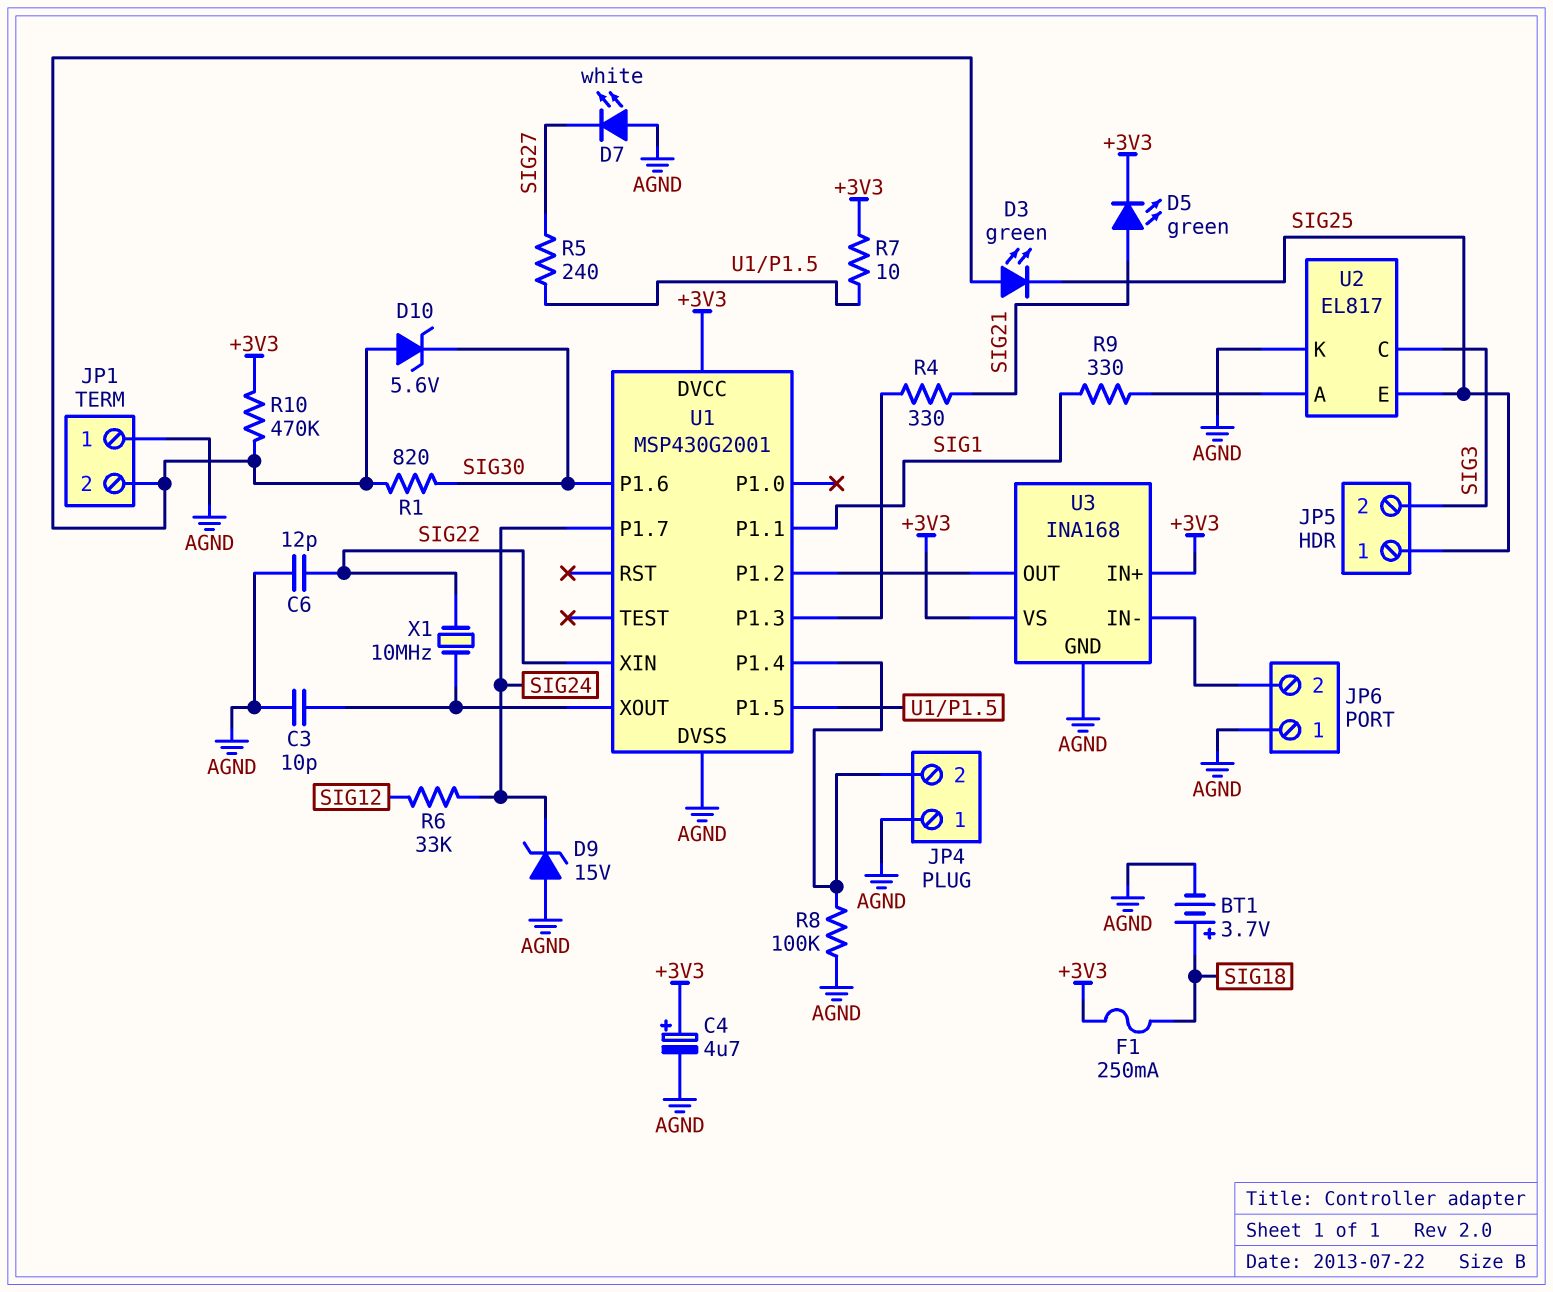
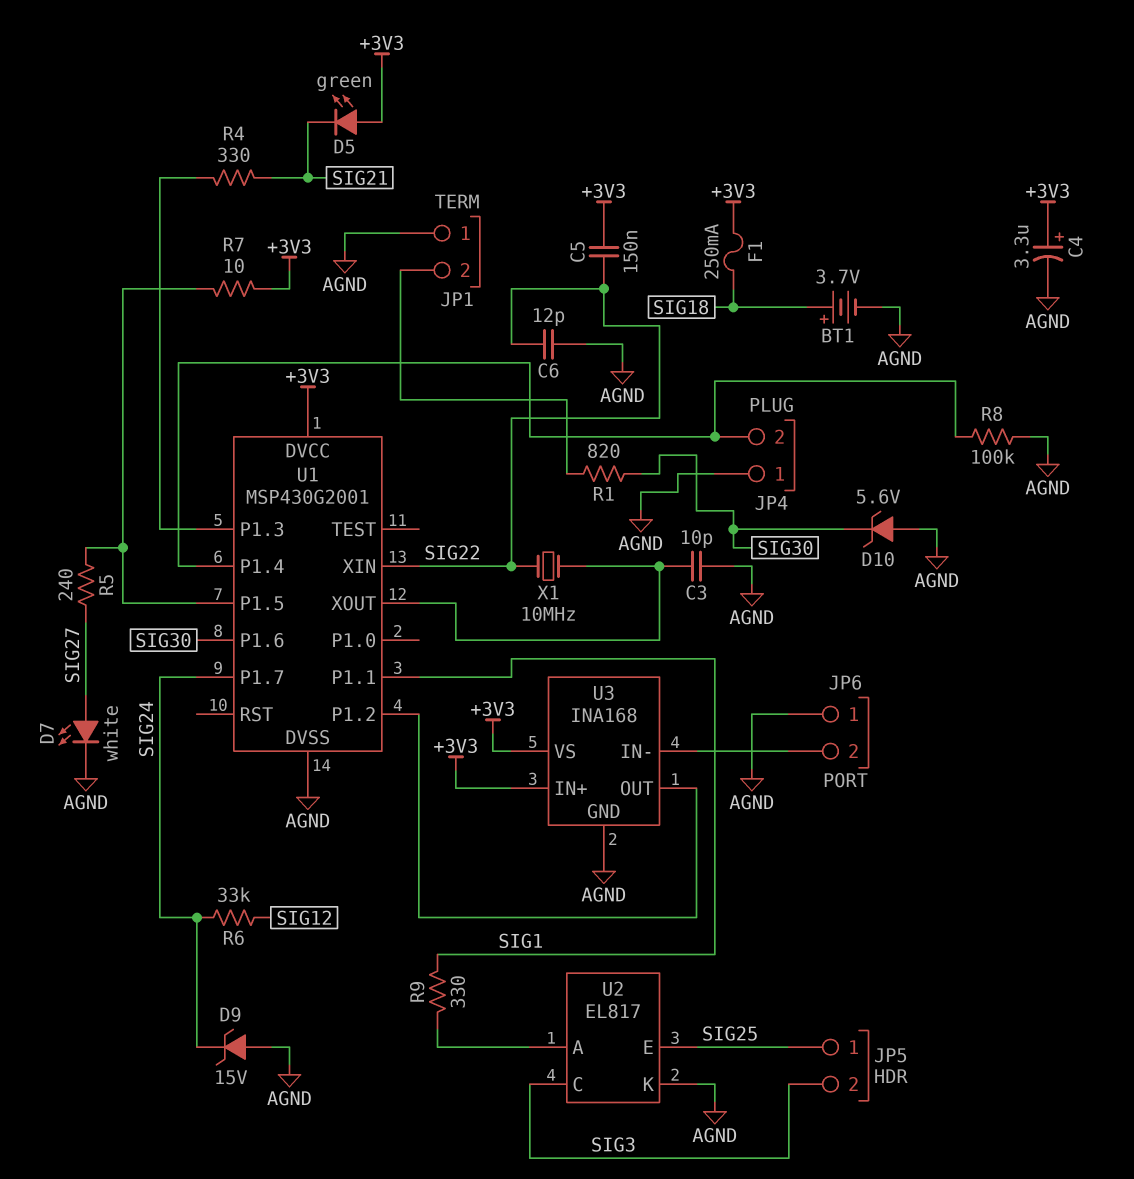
C4: 4.7uF (plus +3V3, minus AGND) -> 3.3uF (plus +3V3, minus AGND)
C5: none -> 150nF (+3V3, SIG22)
D3: LED green (A JP1/2, K SIG25) -> none
D5: LED green (A SIG21, K +3V3) -> LED green (A +3V3, K SIG21)
D7: LED white (A AGND, K SIG27) -> LED white (A SIG27, K AGND)
D10: zener 5.6V (A JP1/2, K SIG30) -> zener 5.6V (A AGND, K SIG30)
R10: 470k (+3V3, JP1/2) -> none

